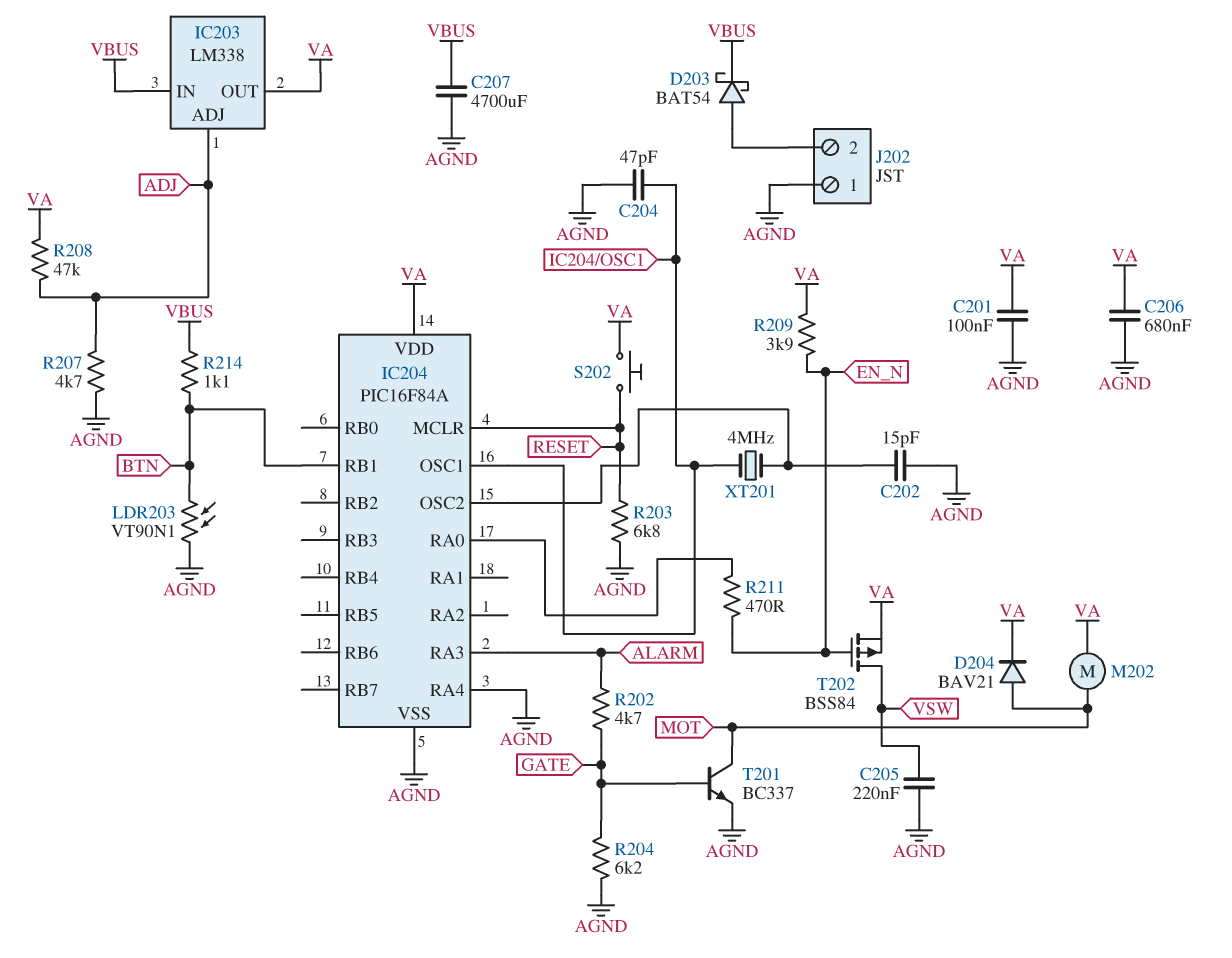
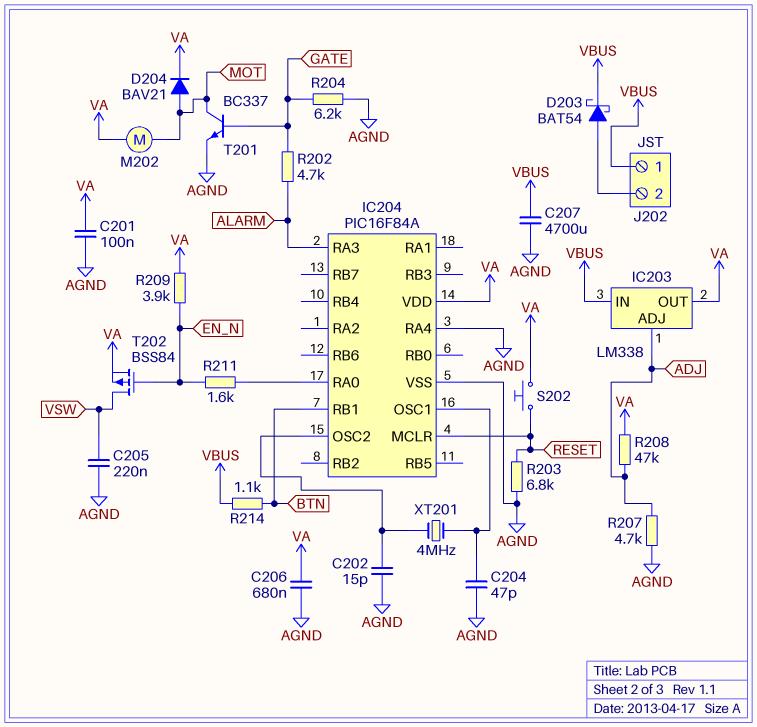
J202 pin 1: AGND -> VBUS
LDR203: VT90N1 (AGND, BTN) -> none
R211: 470 (EN_N, IC204/RA0) -> 1.6k (EN_N, IC204/RA0)

